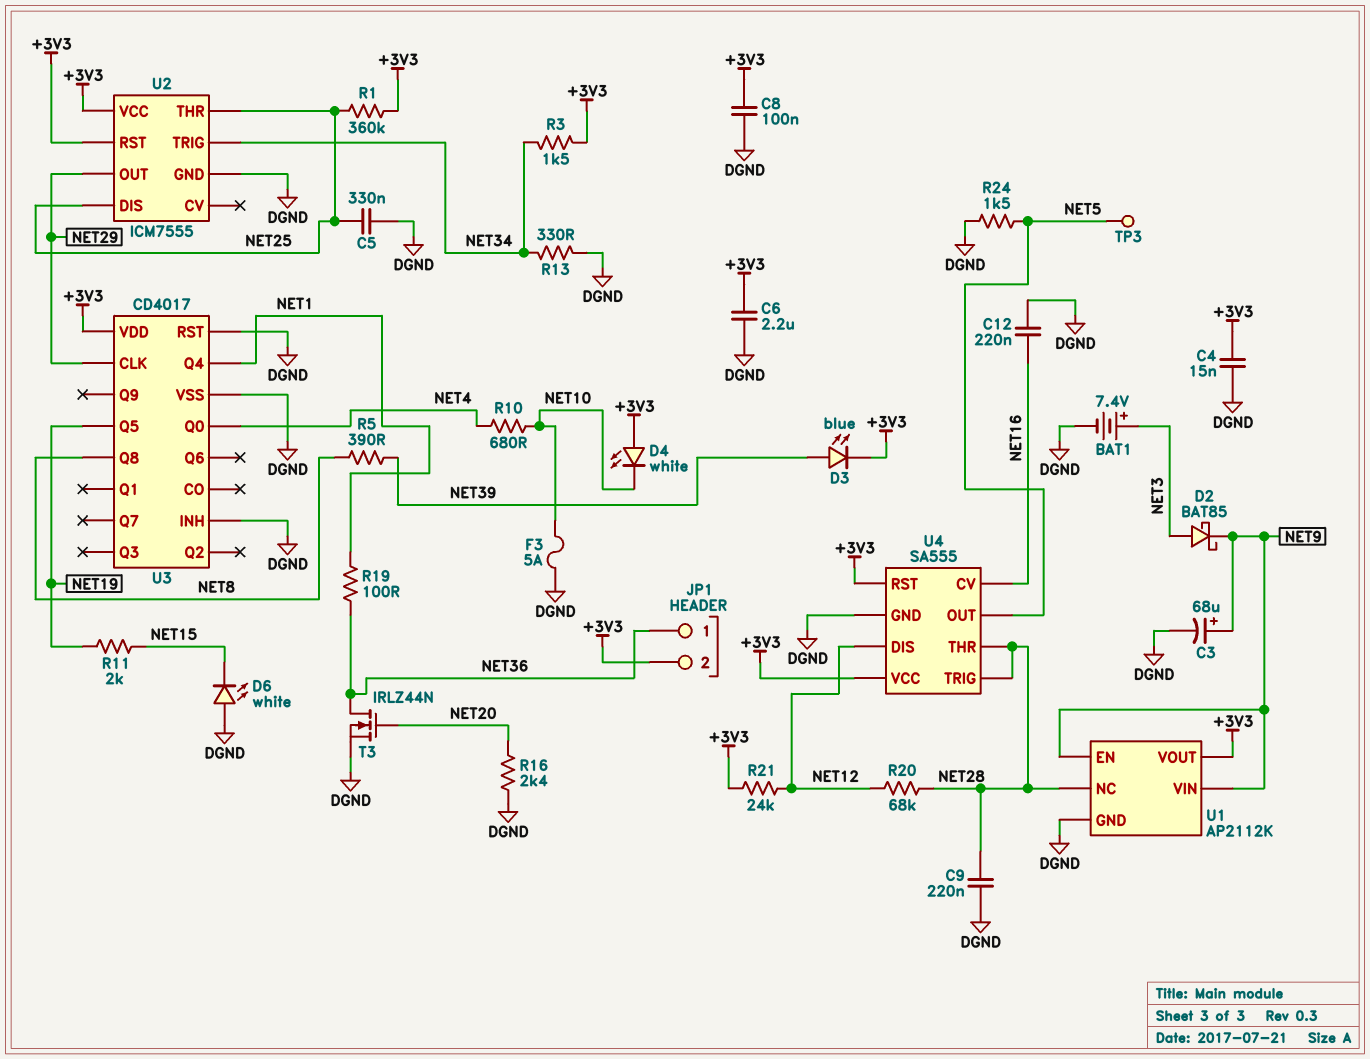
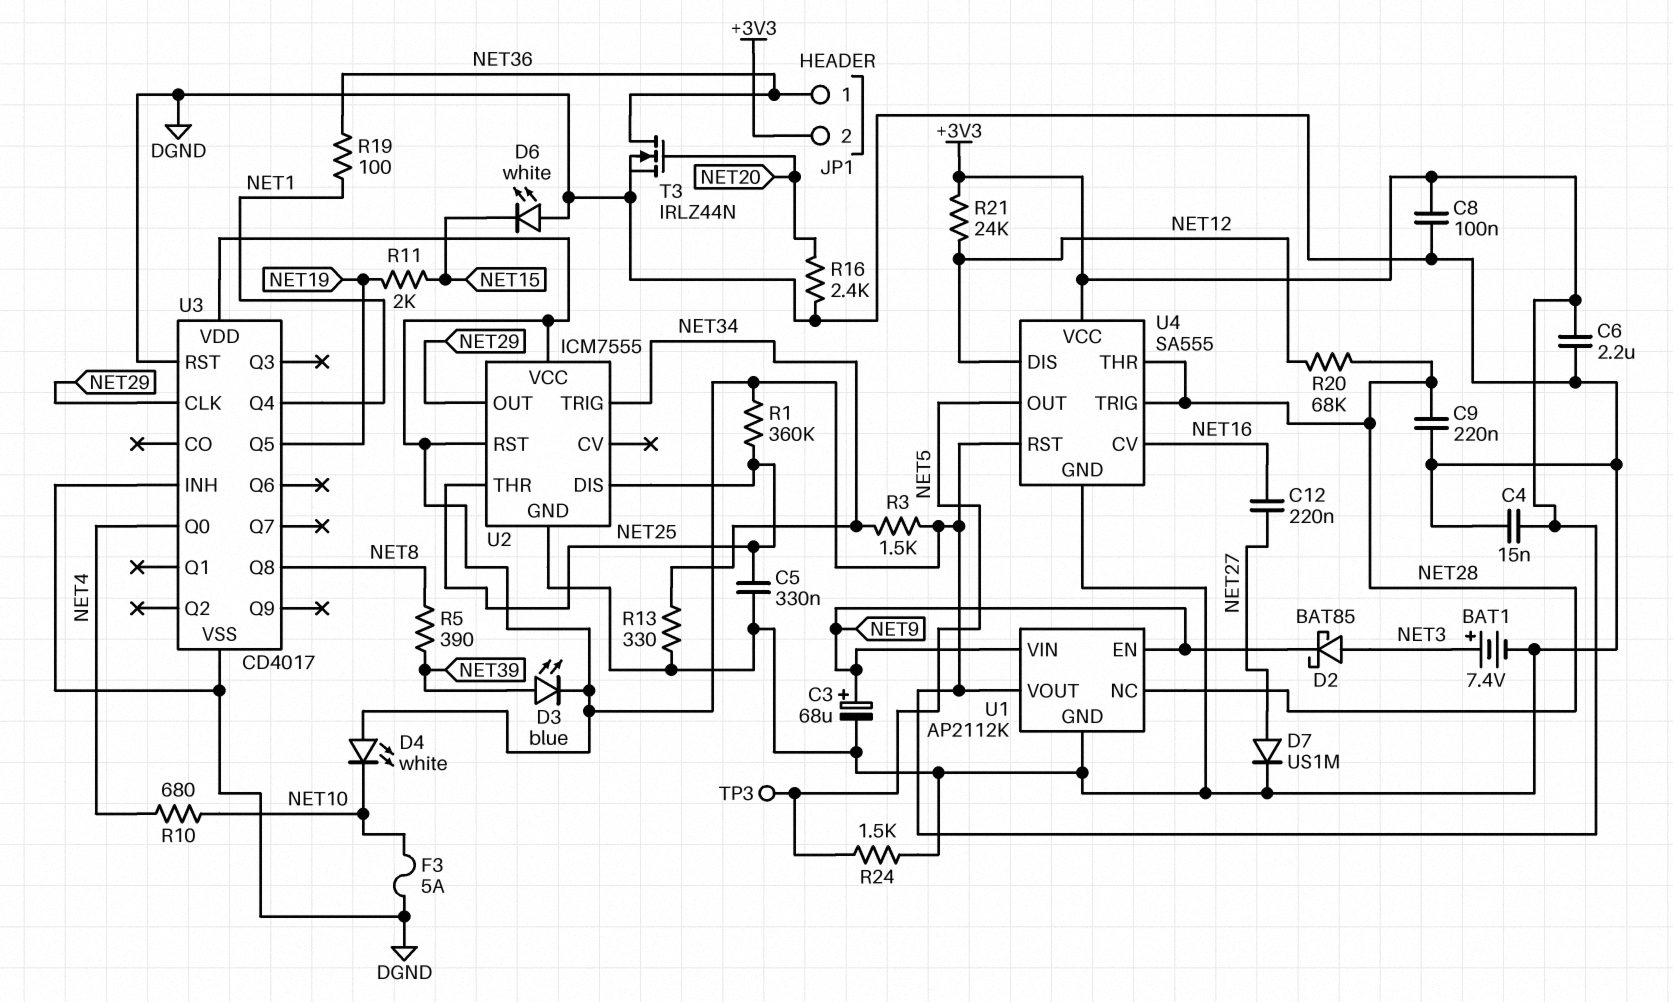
C12: 220nF (DGND, NET16) -> 220nF (NET16, NET27)
D7: none -> diode US1M (A NET27, K DGND)

